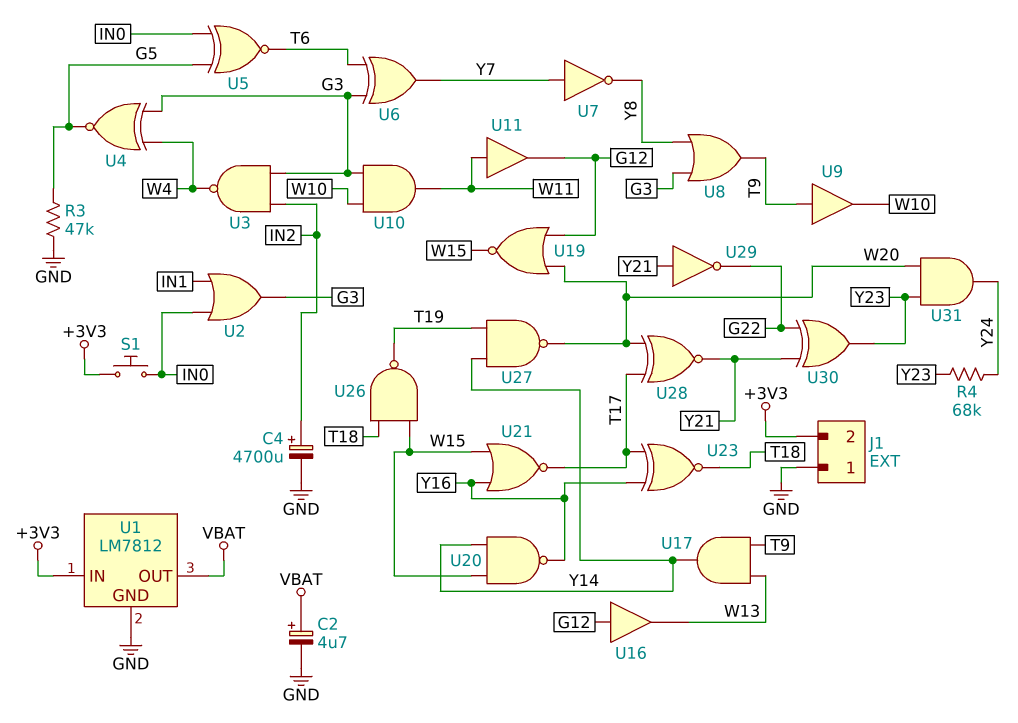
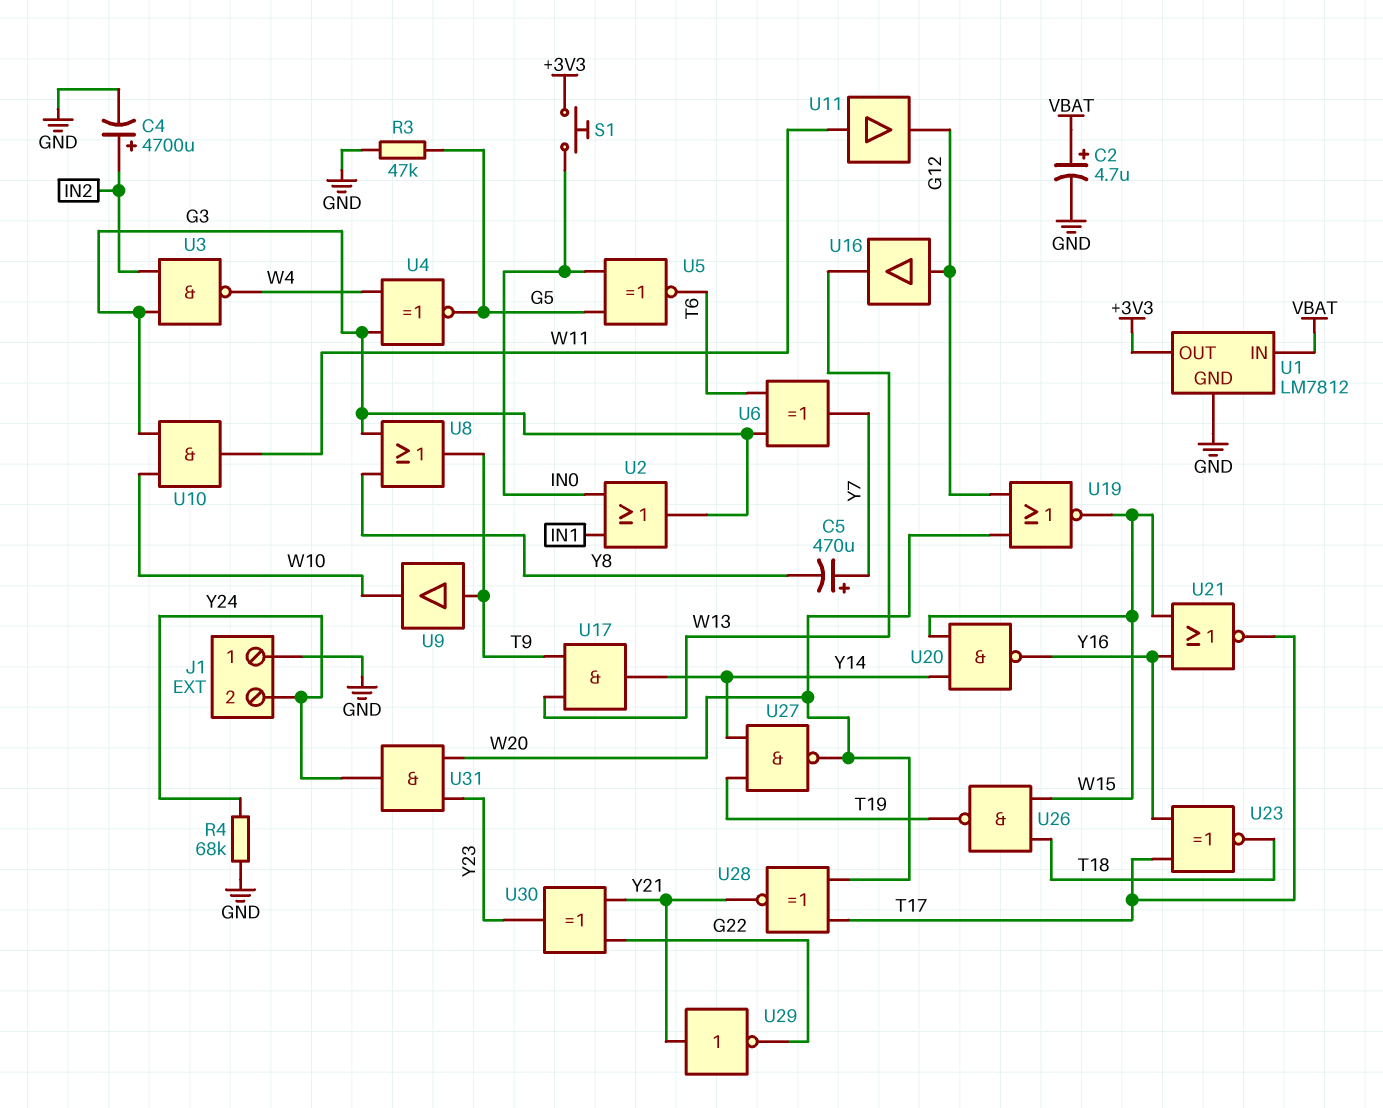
C5: none -> 470uF (plus Y7, minus Y8)
J1 pin 2: +3V3 -> Y24
R4: 68k (Y23, Y24) -> 68k (GND, Y24)
U1 pin IN: +3V3 -> VBAT
U1 pin OUT: VBAT -> +3V3
U7: NOT (in Y7, out Y8) -> none

